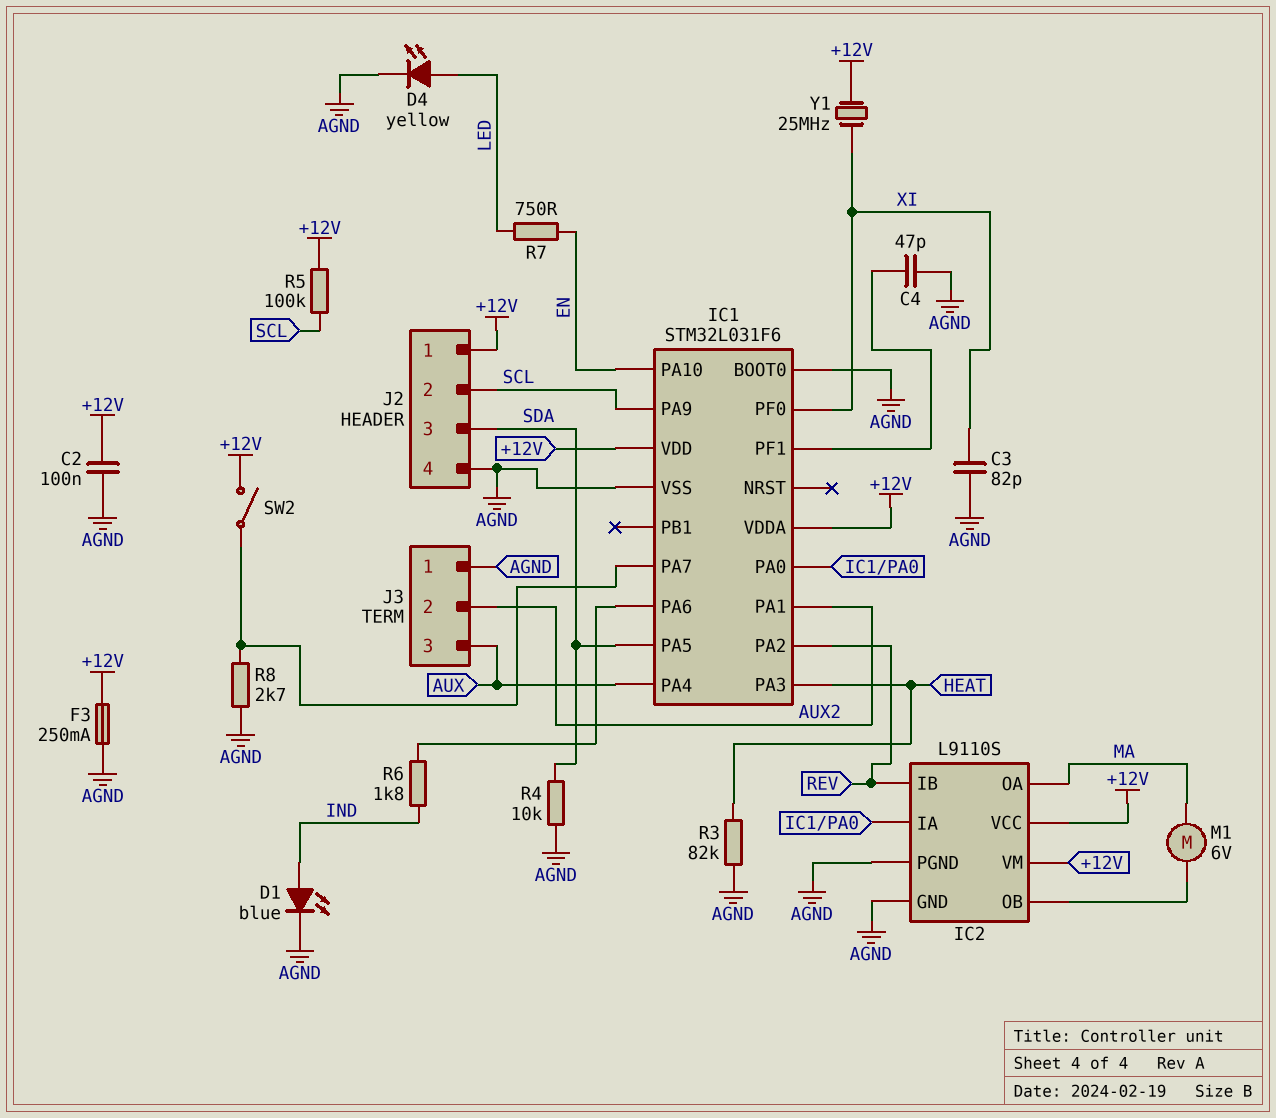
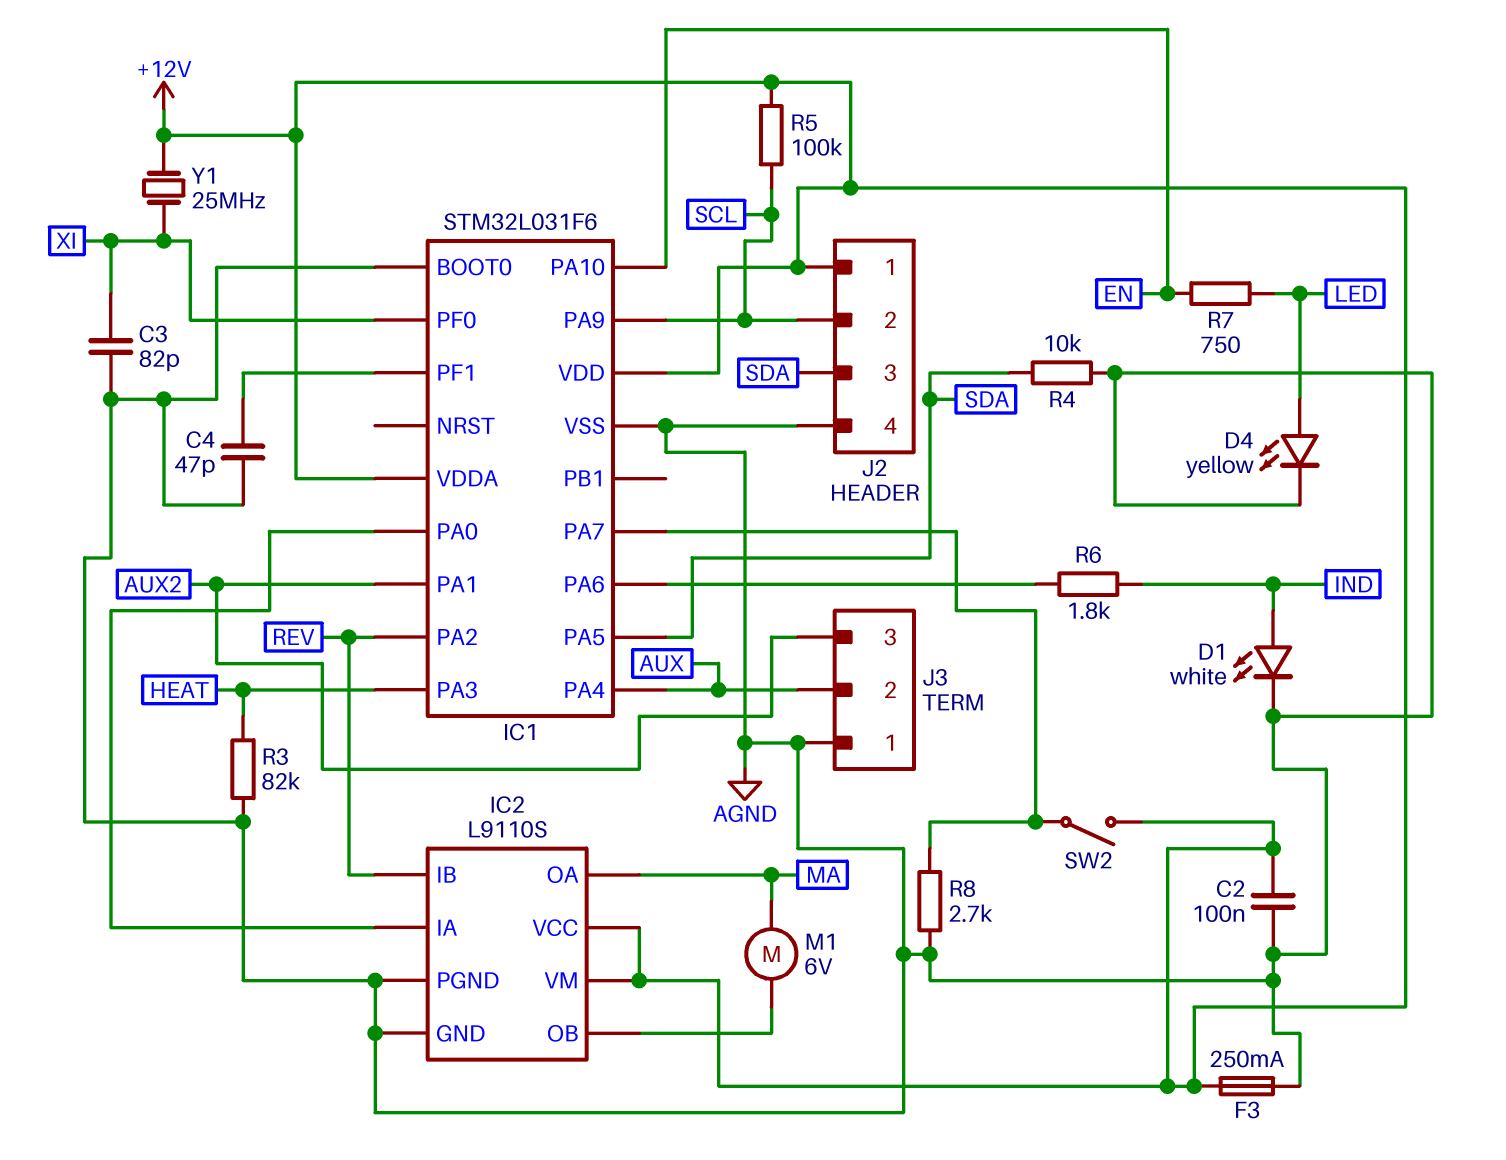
D1: LED blue (A IND, K AGND) -> LED white (A IND, K AGND)
J3 pin 2: AUX2 -> AUX
J3 pin 3: AUX -> AUX2

